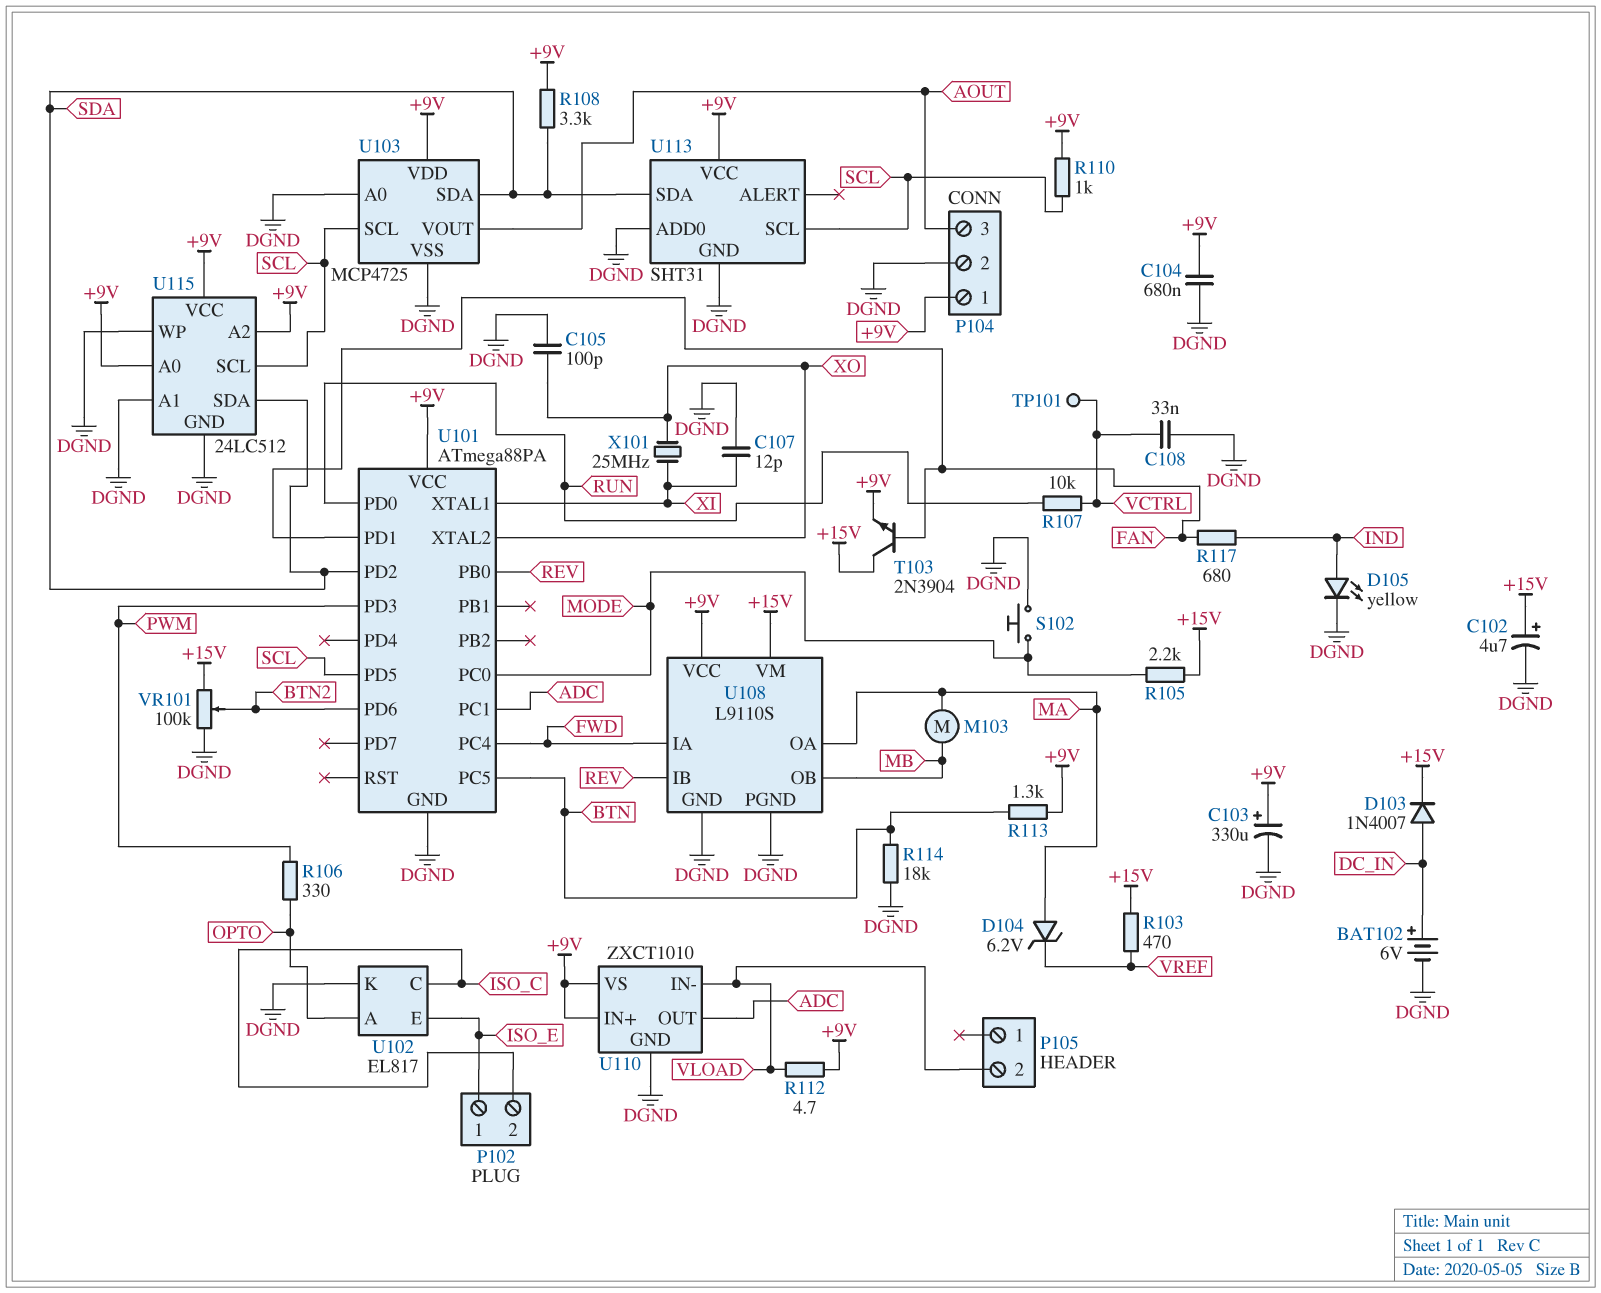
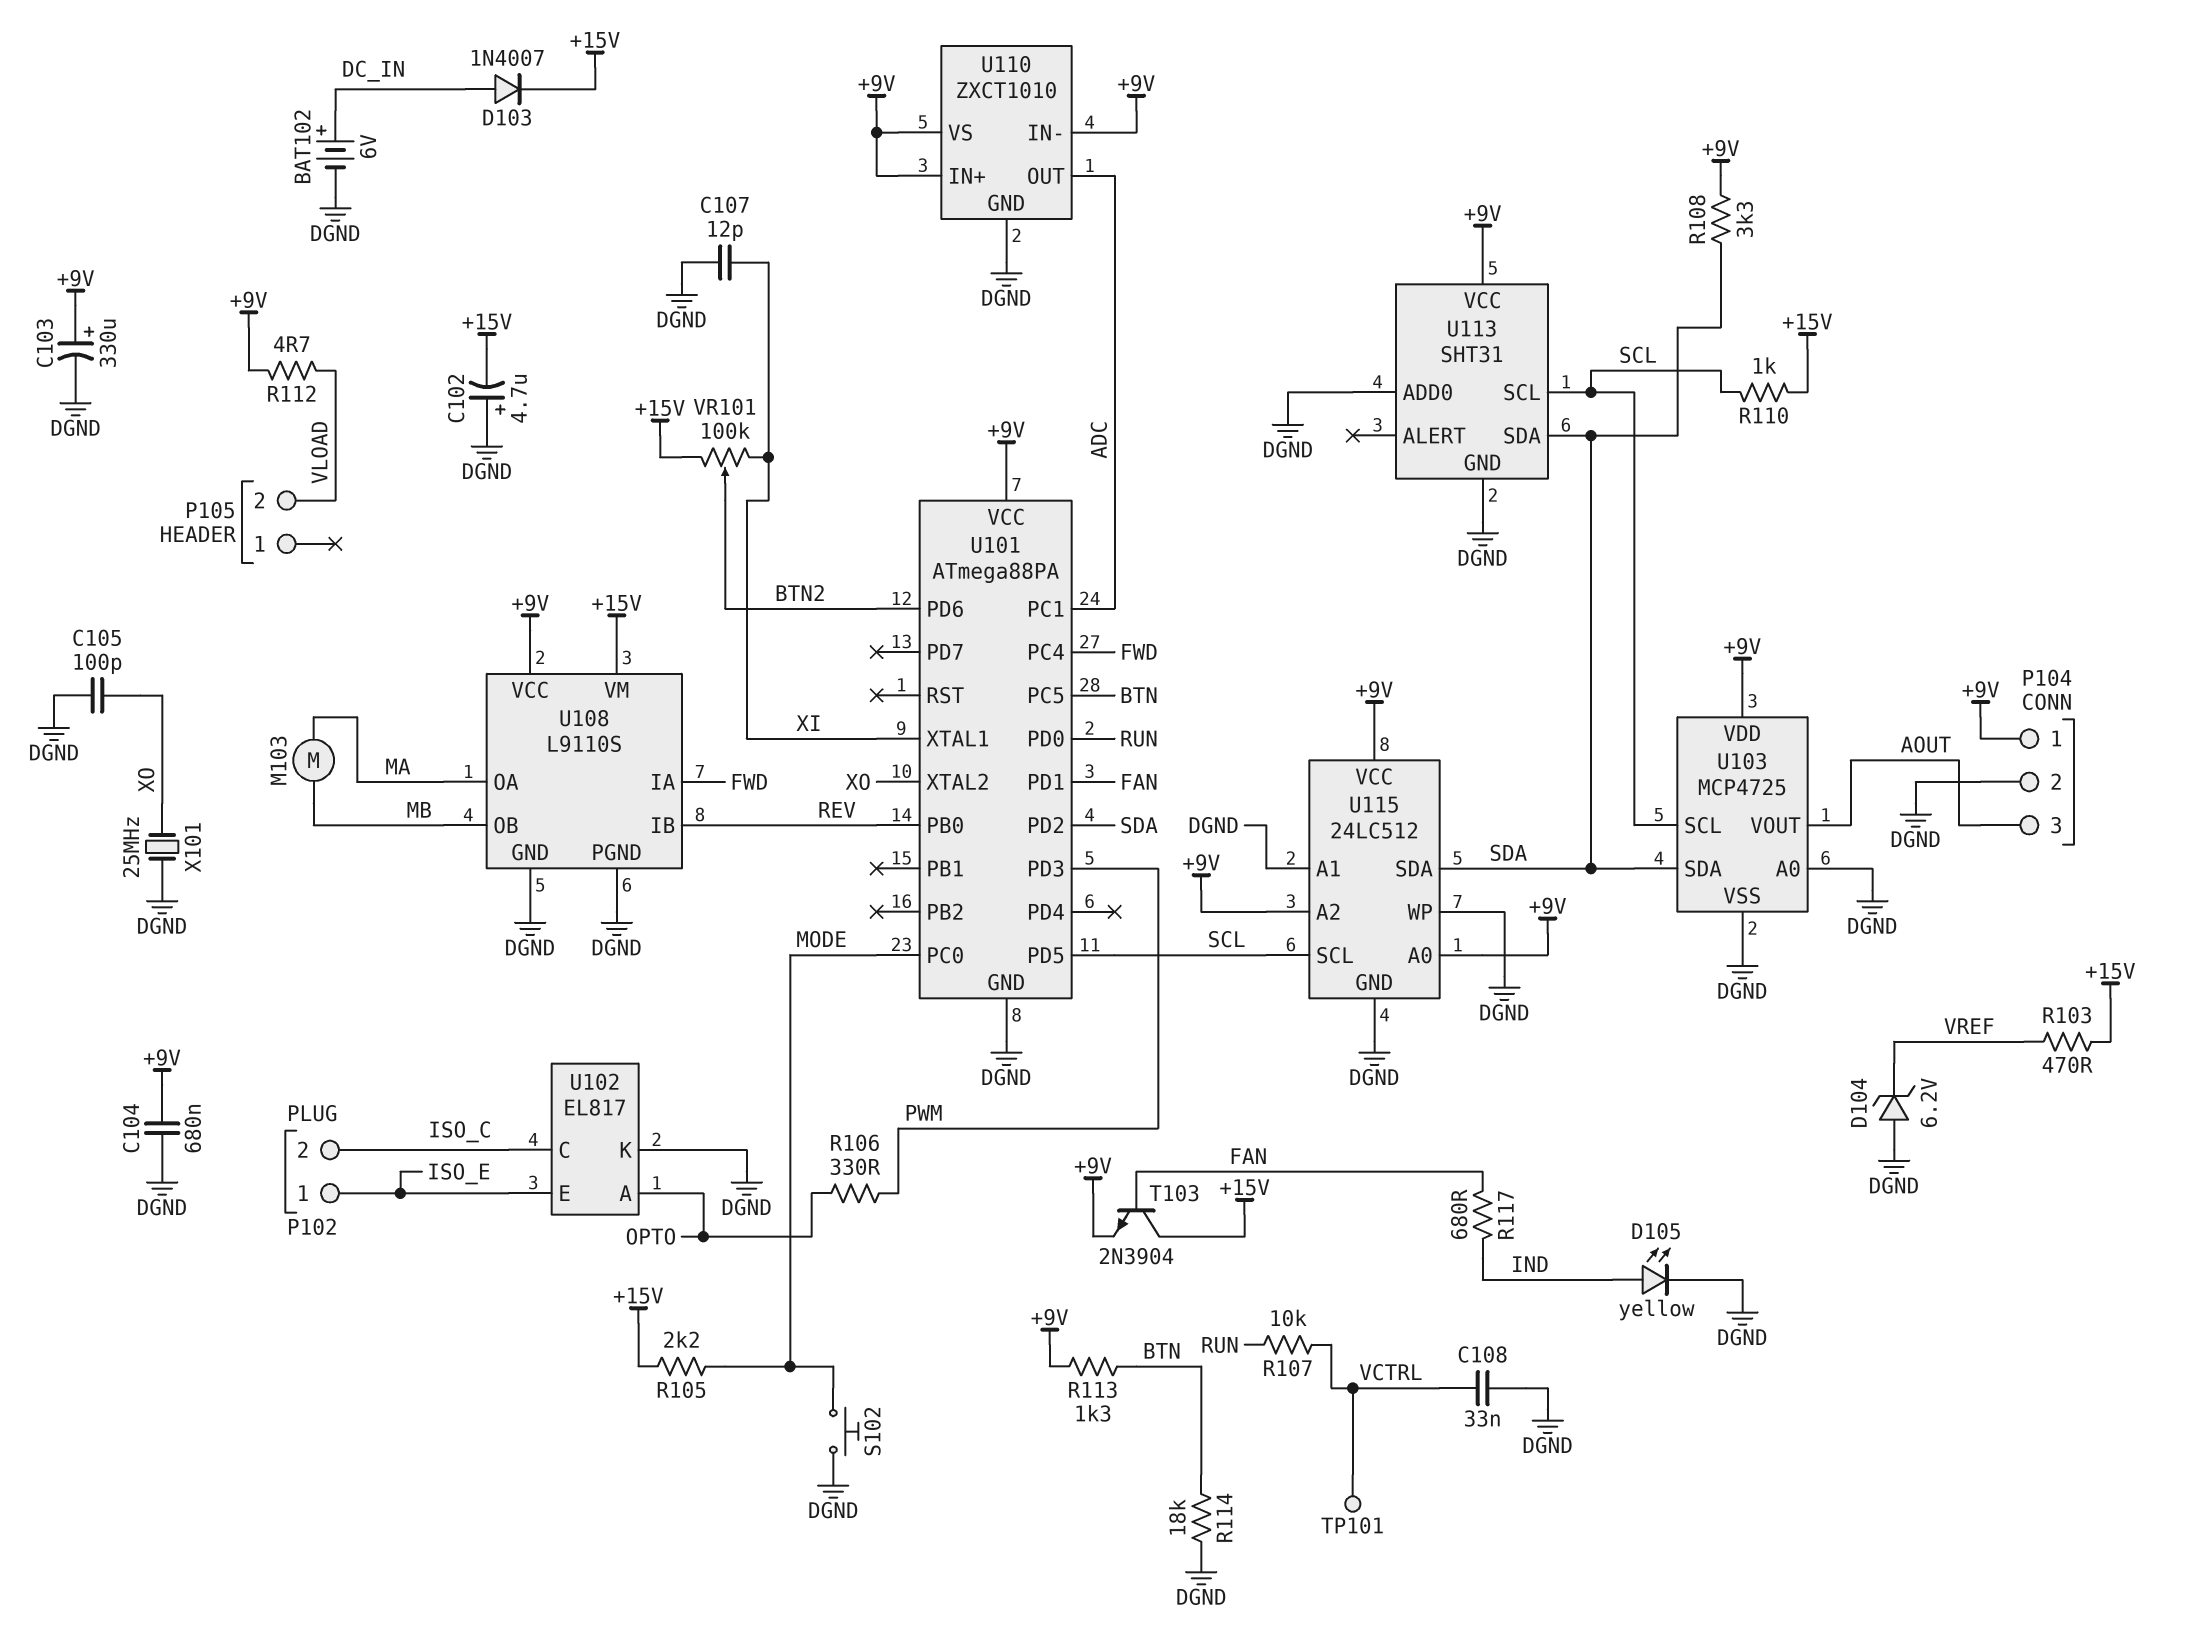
C102: 4.7uF (plus +15V, minus DGND) -> 4.7uF (plus DGND, minus +15V)
D104: zener 6.2V (A MA, K VREF) -> zener 6.2V (A DGND, K VREF)
R110: 1k (+9V, SCL) -> 1k (+15V, SCL)
U110 pin IN-: VLOAD -> +9V
VR101: 100k (+15V, DGND, wiper BTN2) -> 100k (+15V, XI, wiper BTN2)
X101: 25MHz (XI, XO) -> 25MHz (DGND, XO)

